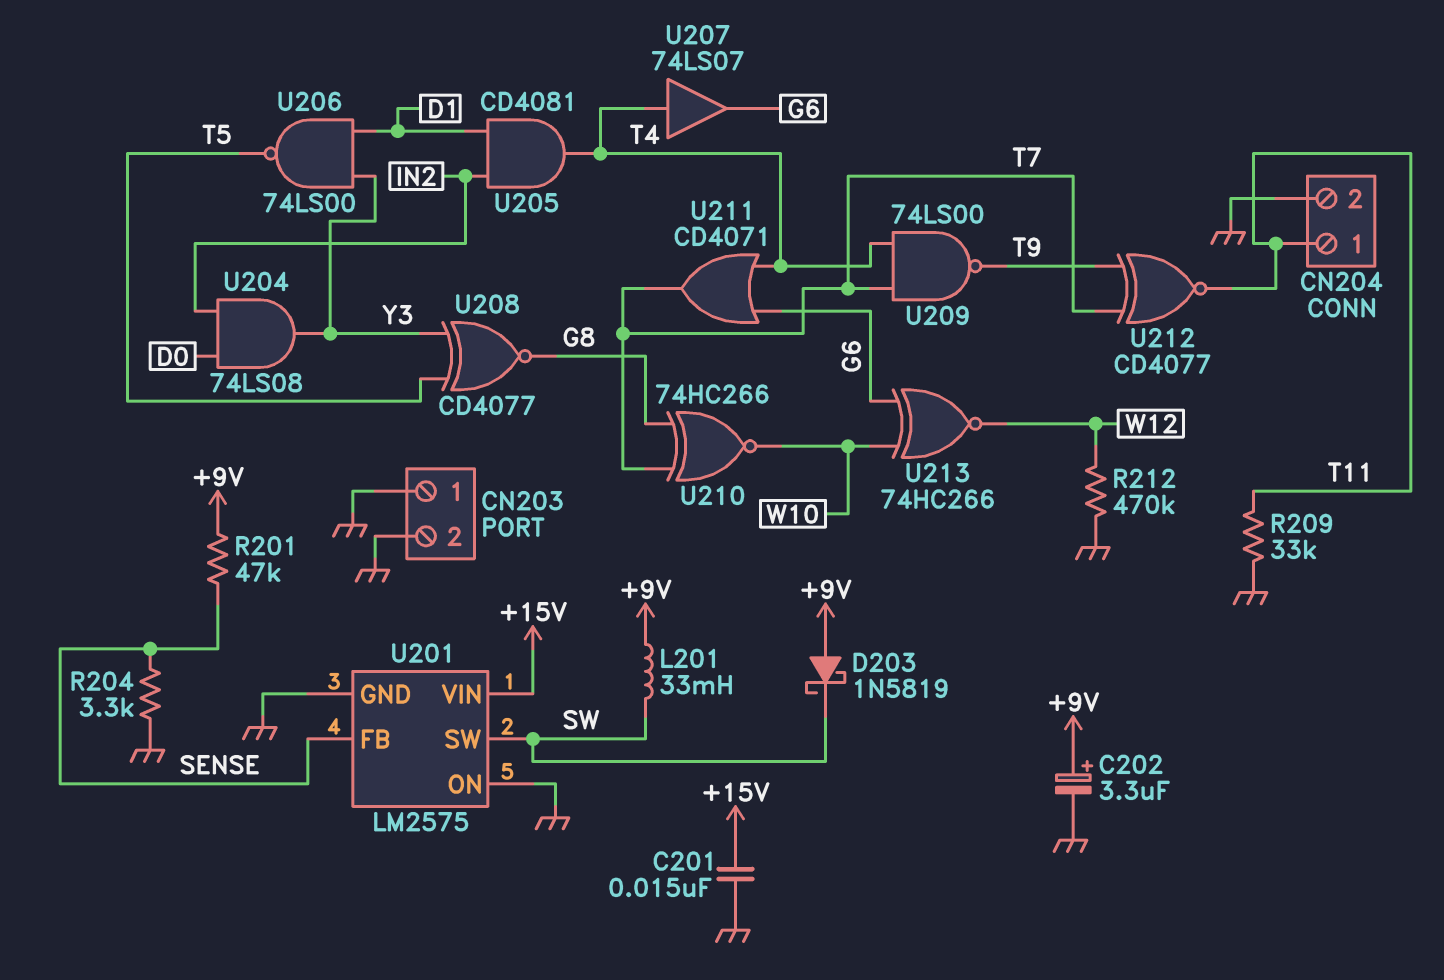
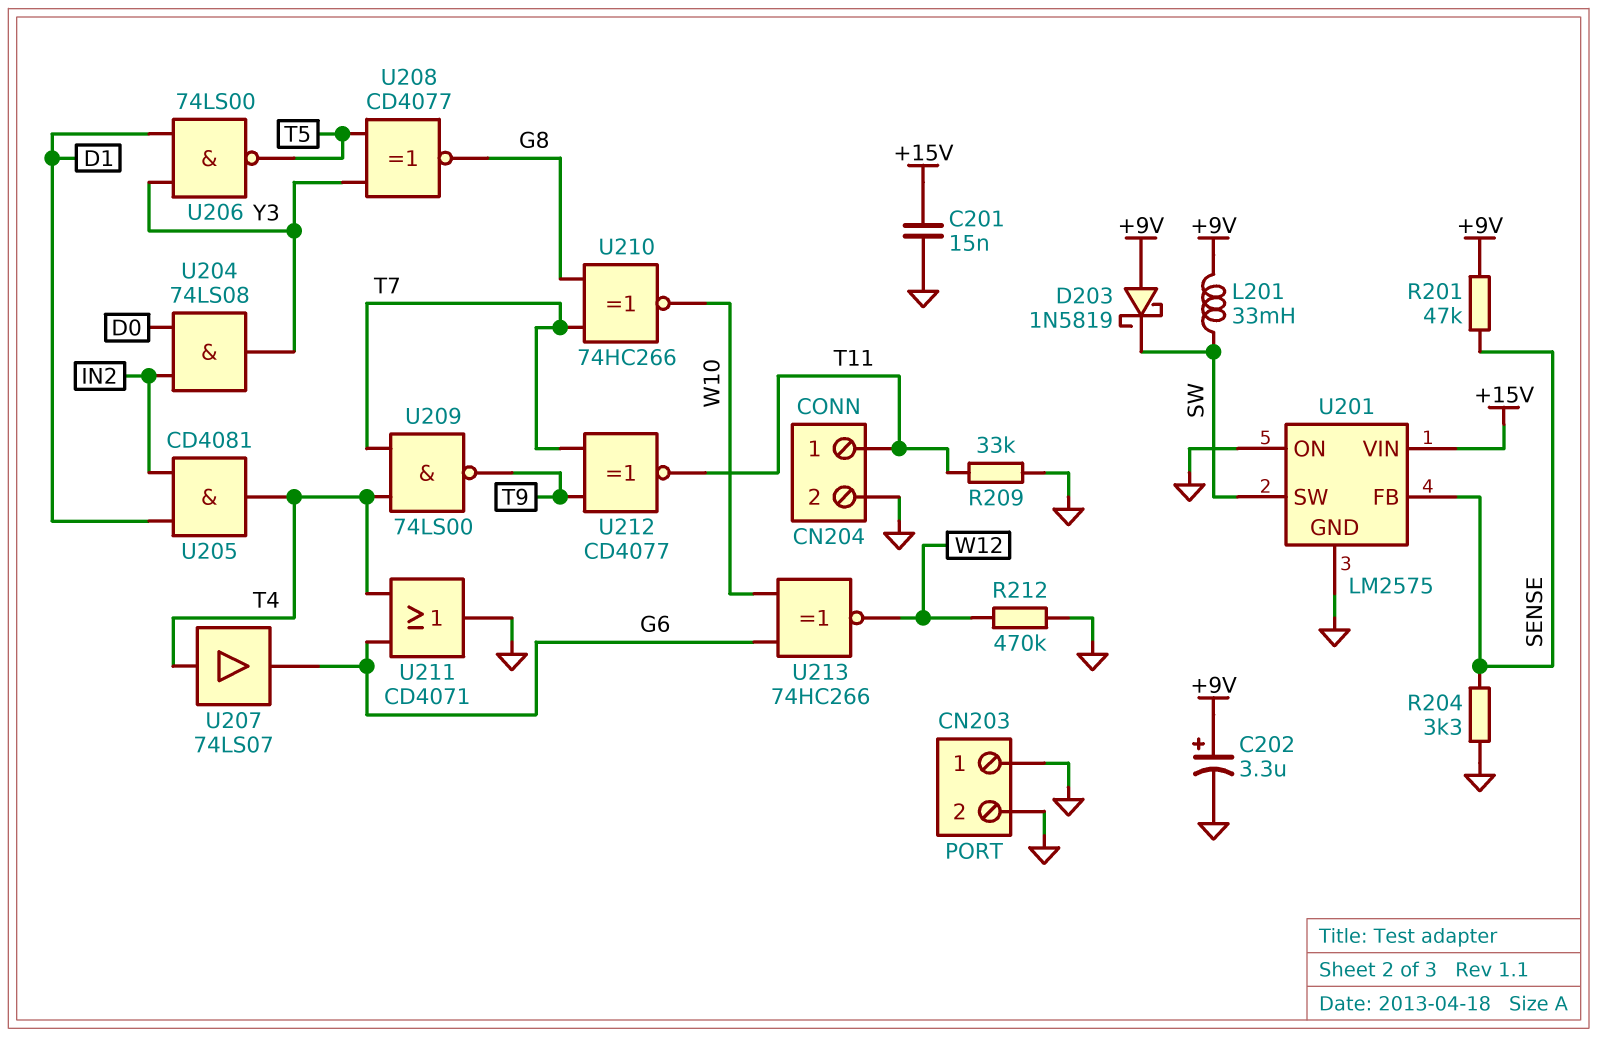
U211: OR CD4071 (in G6, in T4, out T7) -> OR CD4071 (in G6, in T4, out GND)

